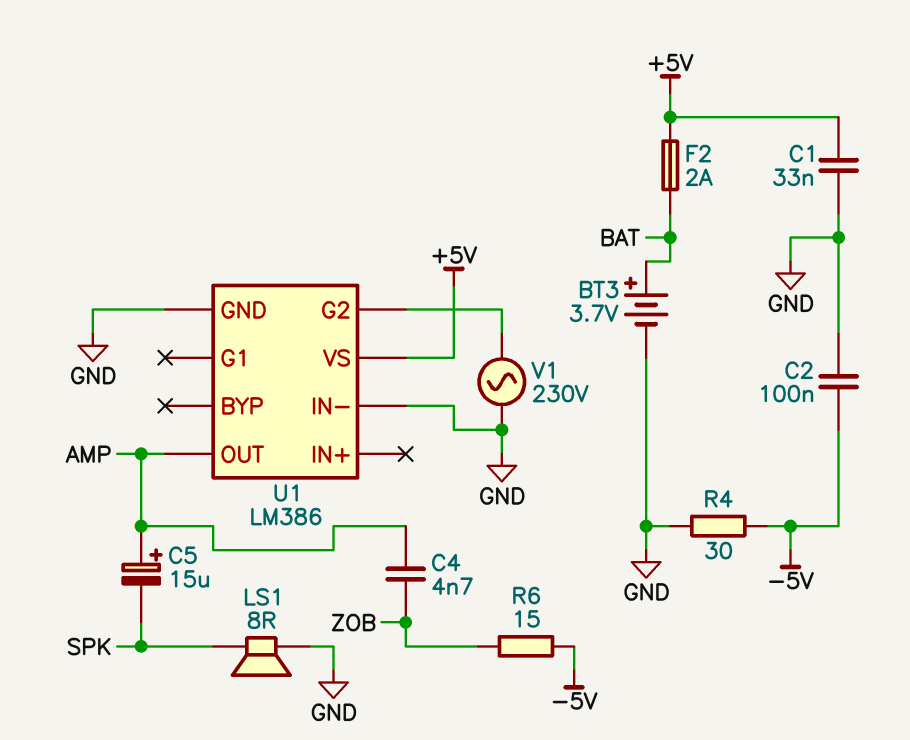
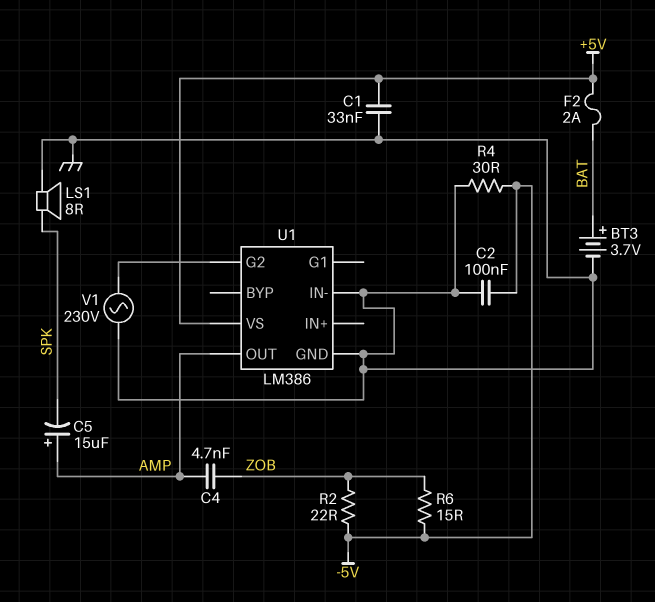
R2: none -> 22 (-5V, ZOB)

